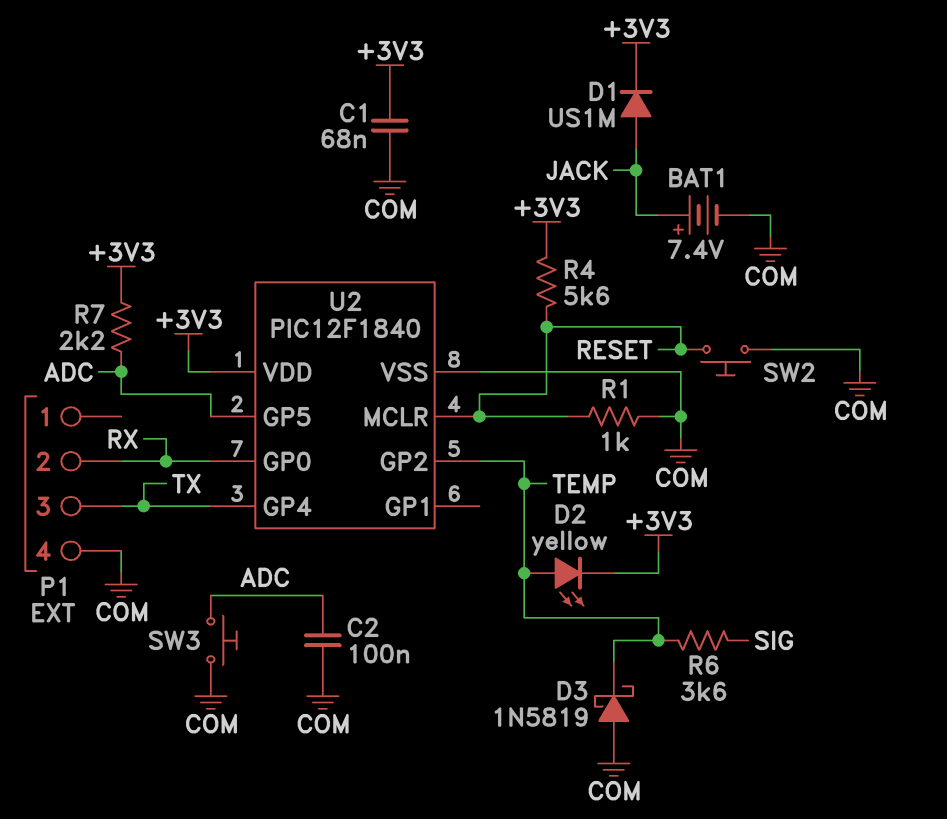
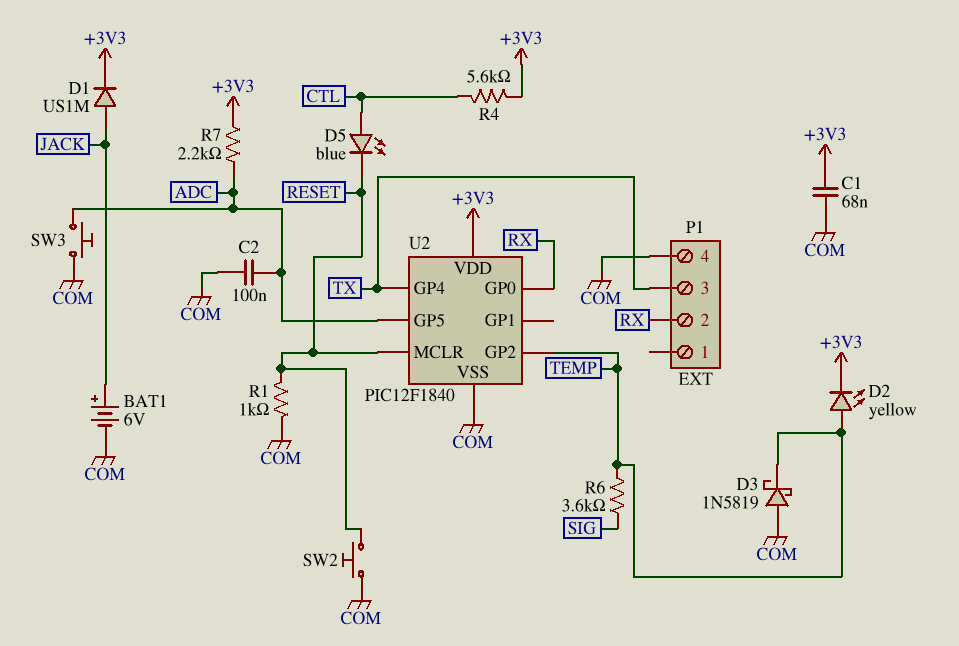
BAT1: 7.4V (plus JACK, minus COM) -> 6V (plus JACK, minus COM)
D5: none -> LED blue (A CTL, K RESET)
R4: 5.6k (+3V3, RESET) -> 5.6k (+3V3, CTL)

